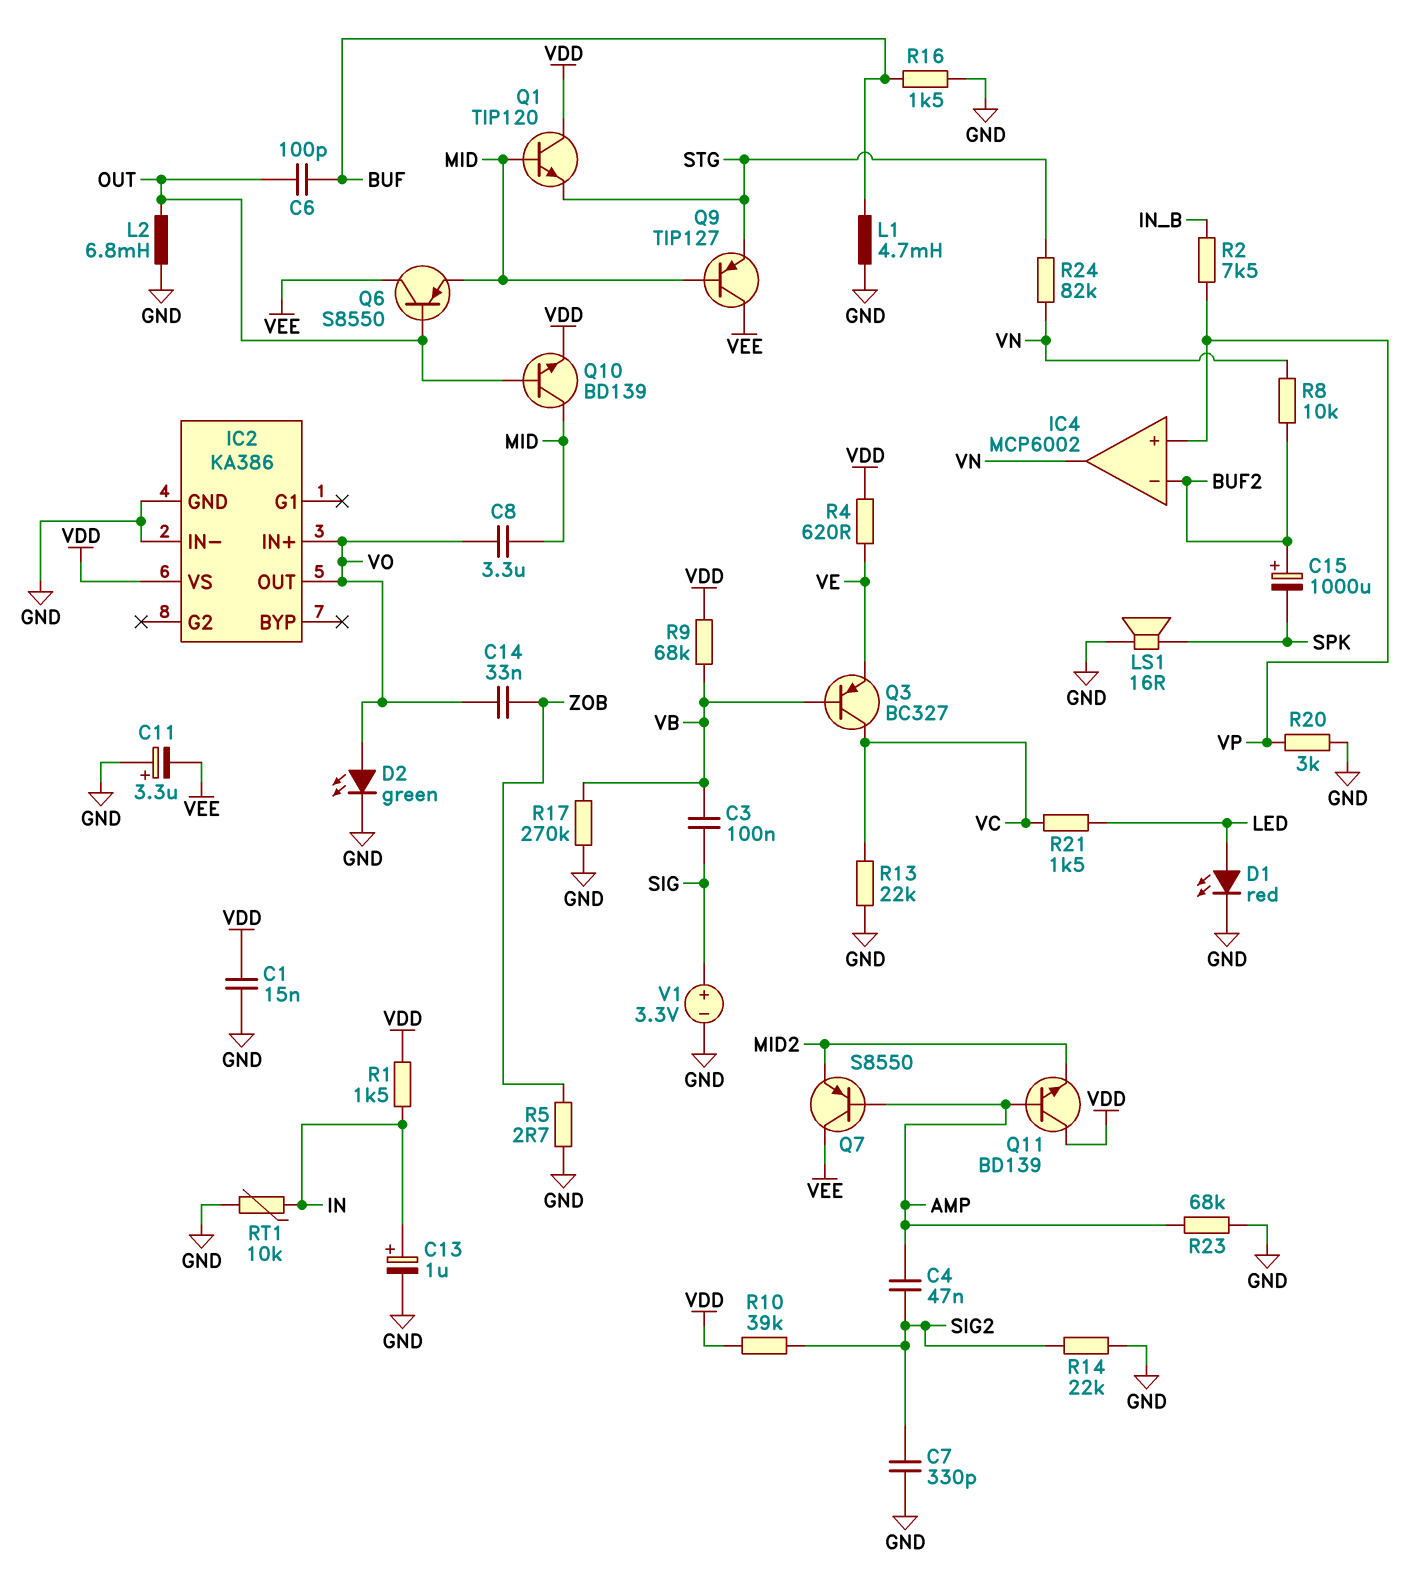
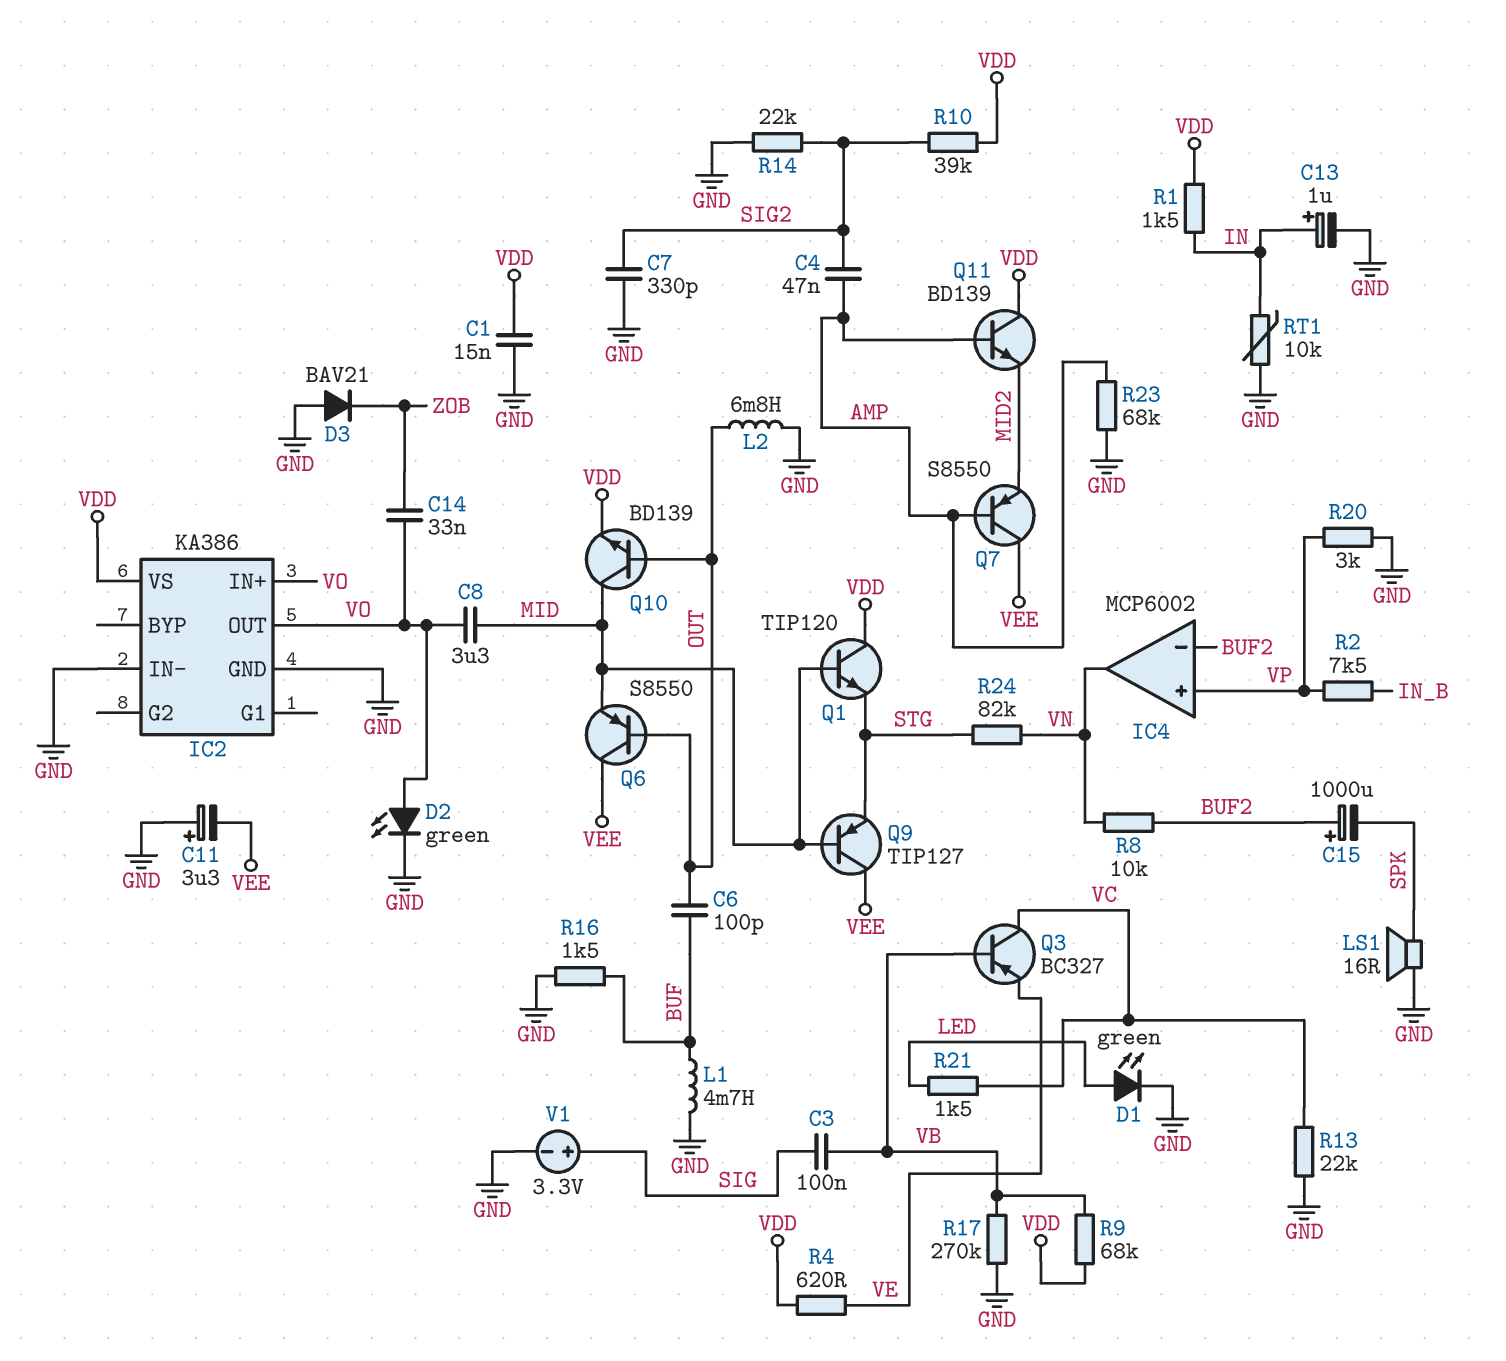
D1: LED red (A LED, K GND) -> LED green (A LED, K GND)
D3: none -> diode BAV21 (A GND, K ZOB)
R5: 2.7 (GND, ZOB) -> none

